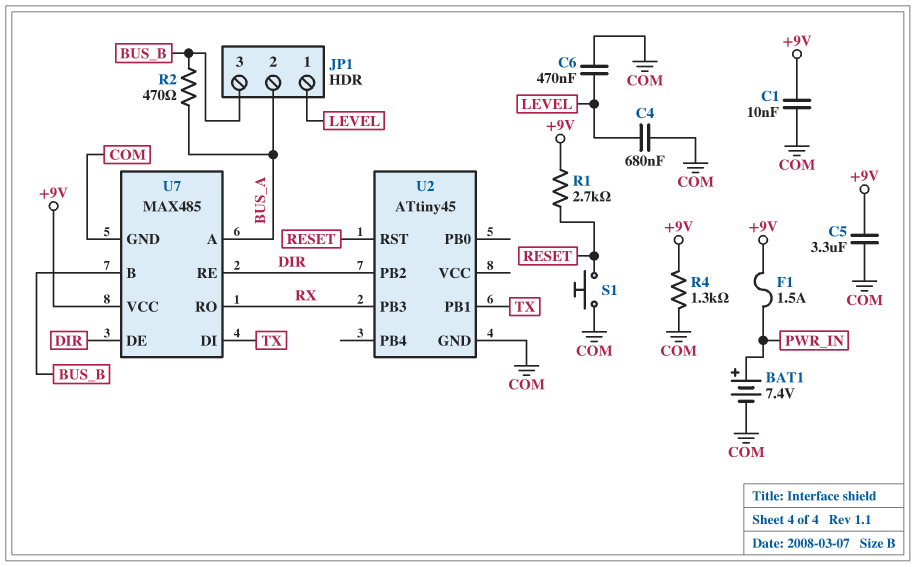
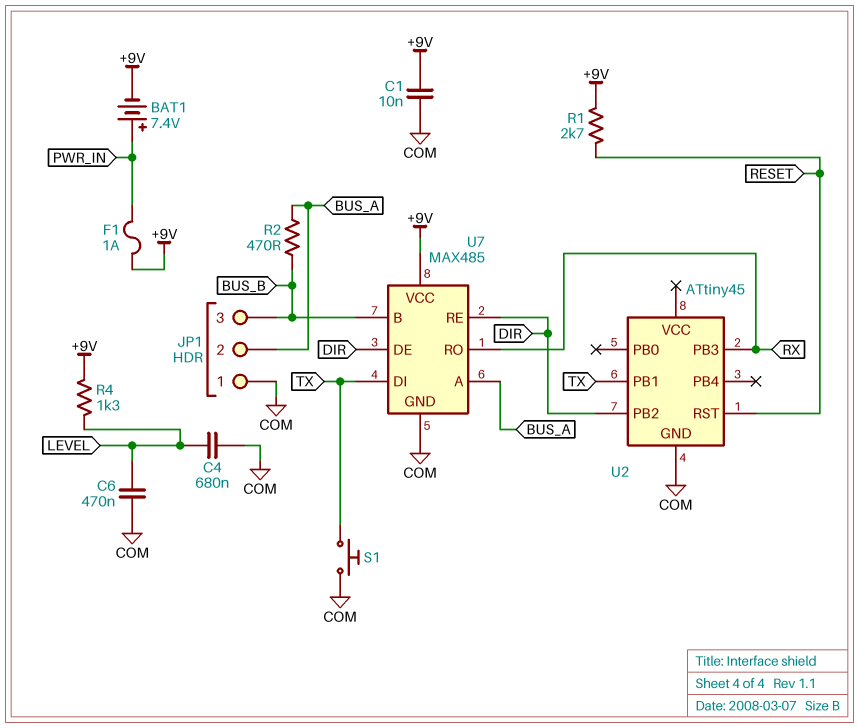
BAT1: 7.4V (plus PWR_IN, minus COM) -> 7.4V (plus PWR_IN, minus +9V)
C5: 3.3uF (+9V, COM) -> none
F1: 1.5A (+9V, PWR_IN) -> 1A (+9V, PWR_IN)
JP1 pin 1: LEVEL -> COM
R4: 1.3k (+9V, COM) -> 1.3k (+9V, LEVEL)
S1: button (COM, RESET) -> button (COM, TX)

